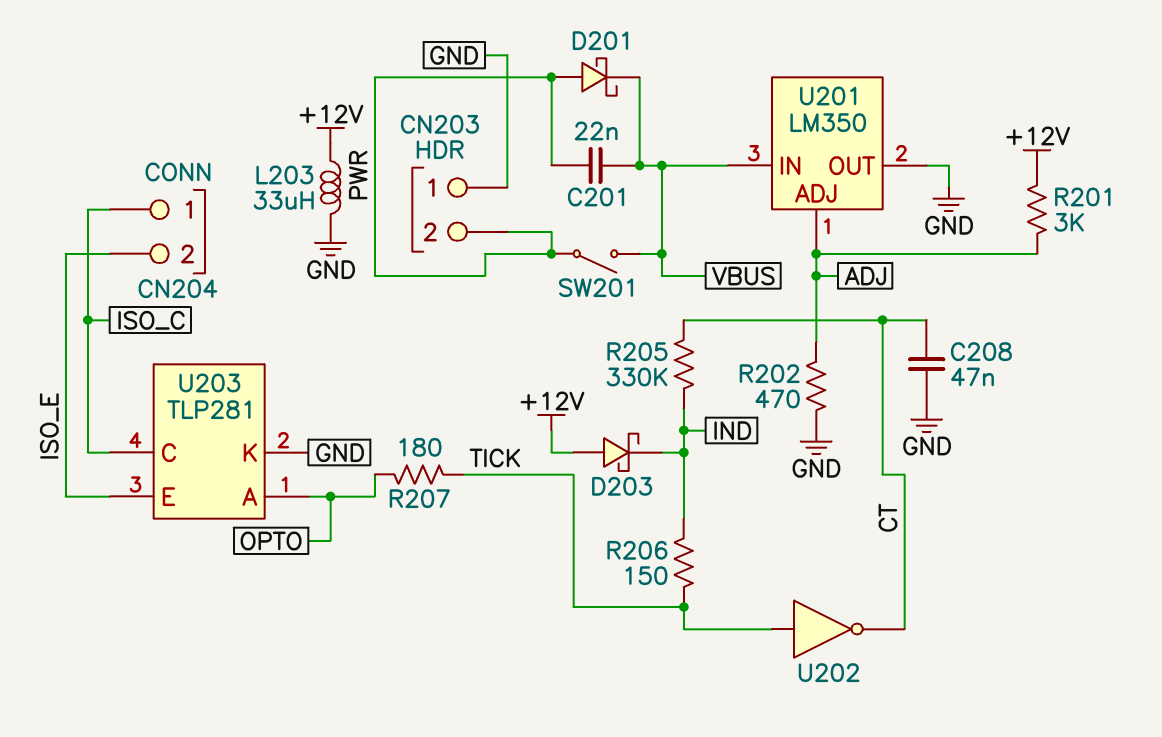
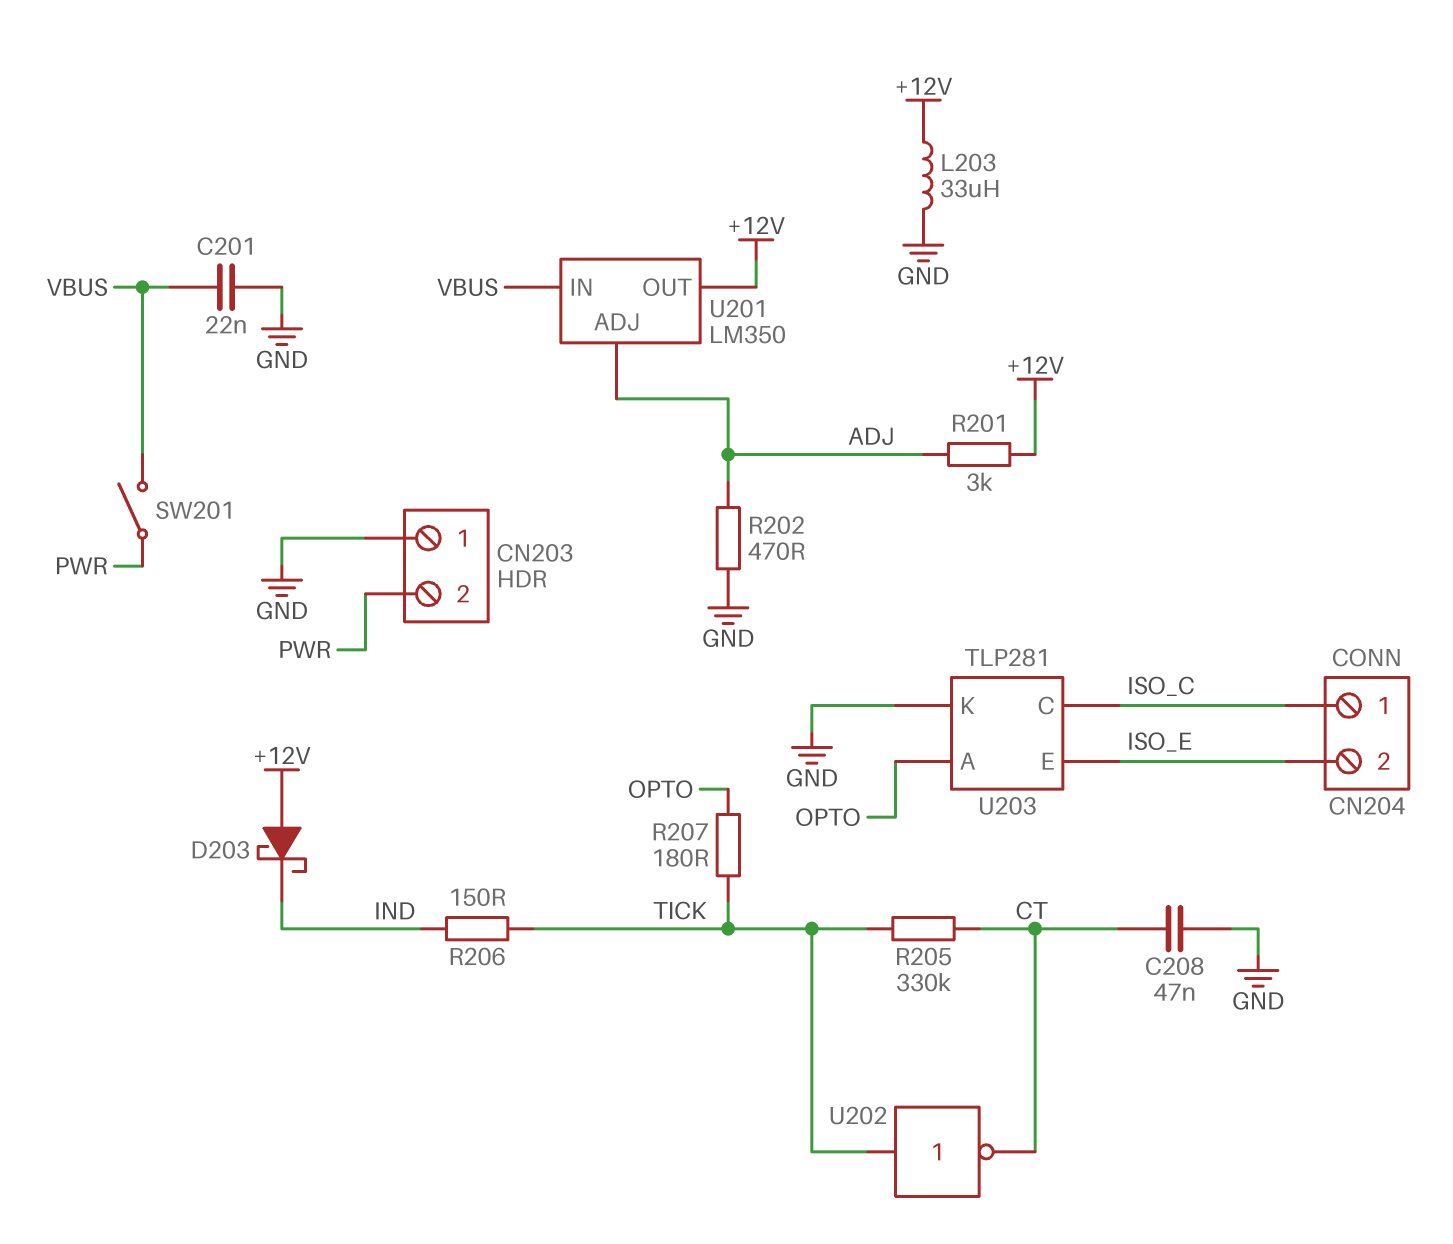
C201: 22nF (PWR, VBUS) -> 22nF (GND, VBUS)
D201: schottky (A PWR, K VBUS) -> none
R205: 330k (CT, IND) -> 330k (CT, TICK)
U201 pin OUT: GND -> +12V

